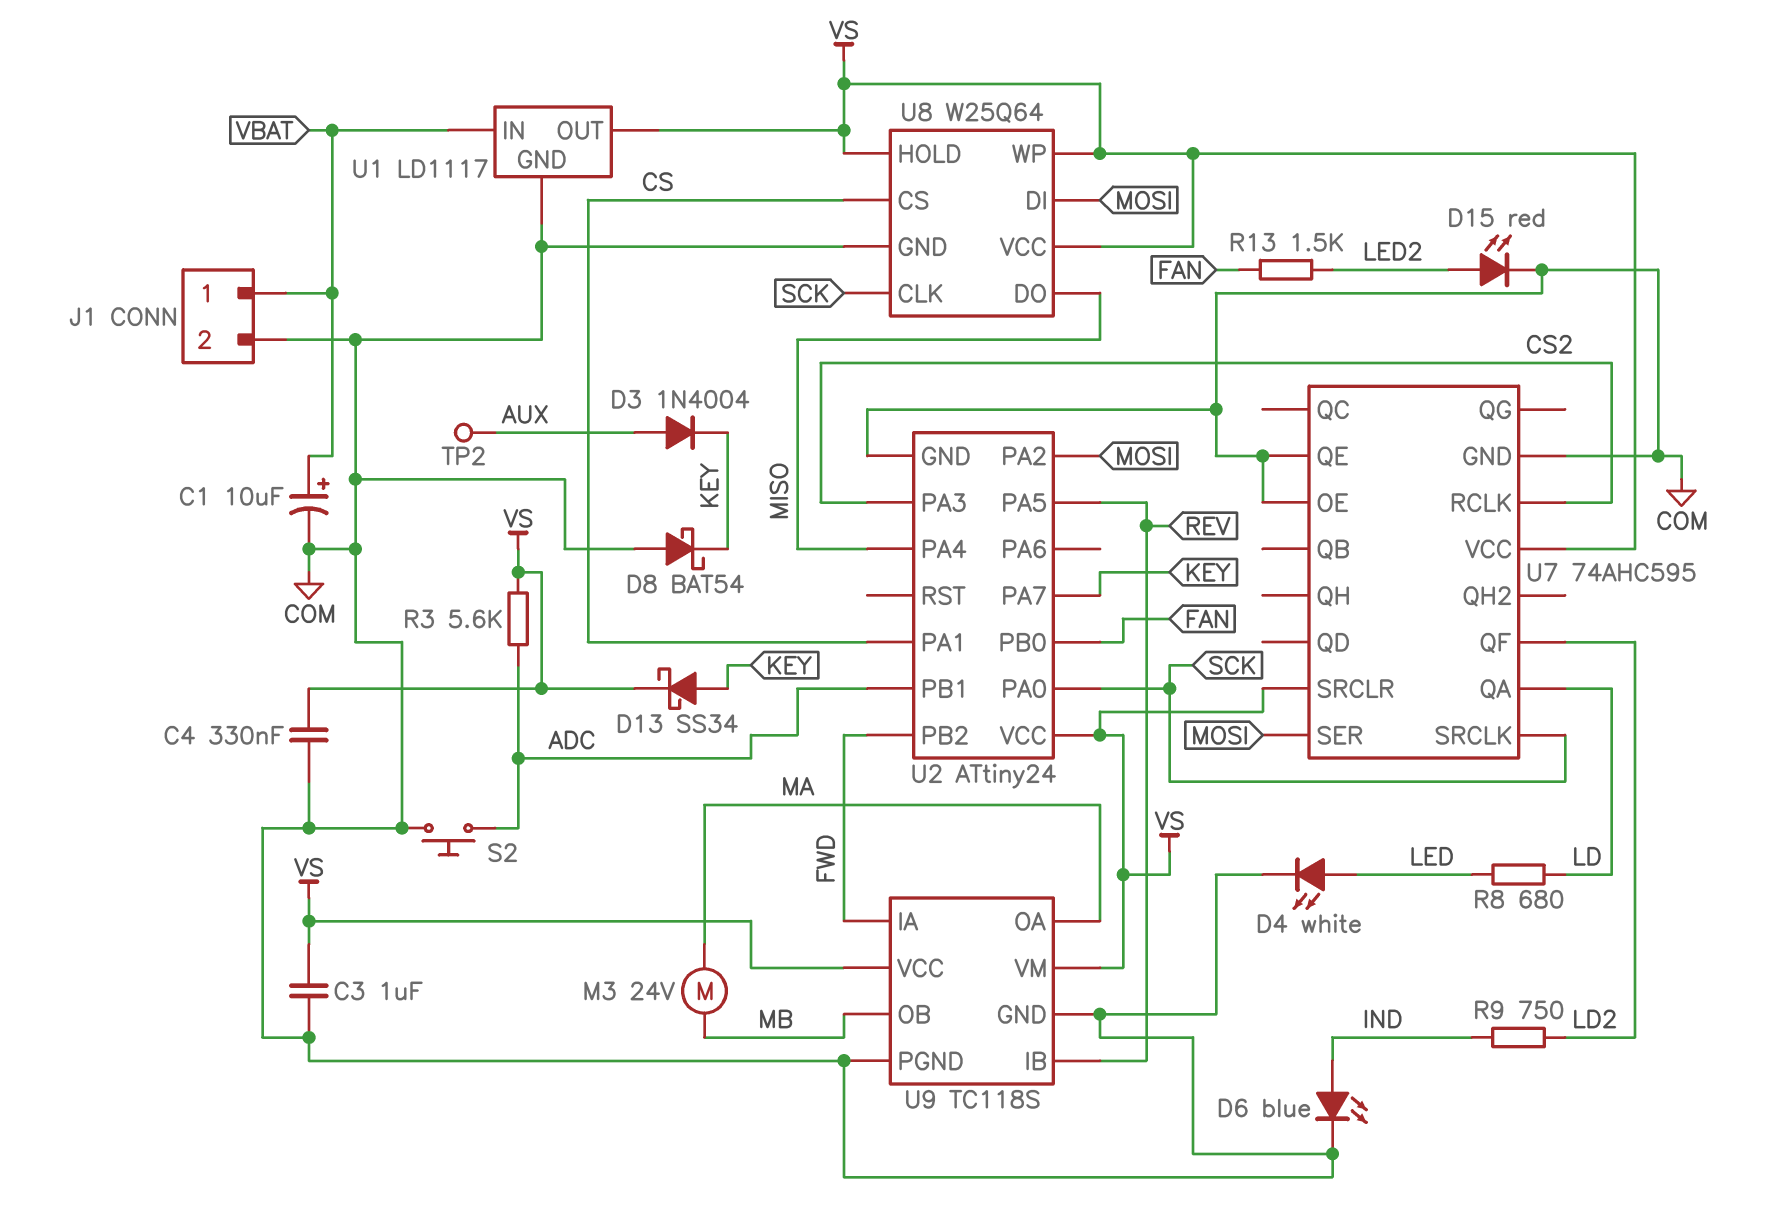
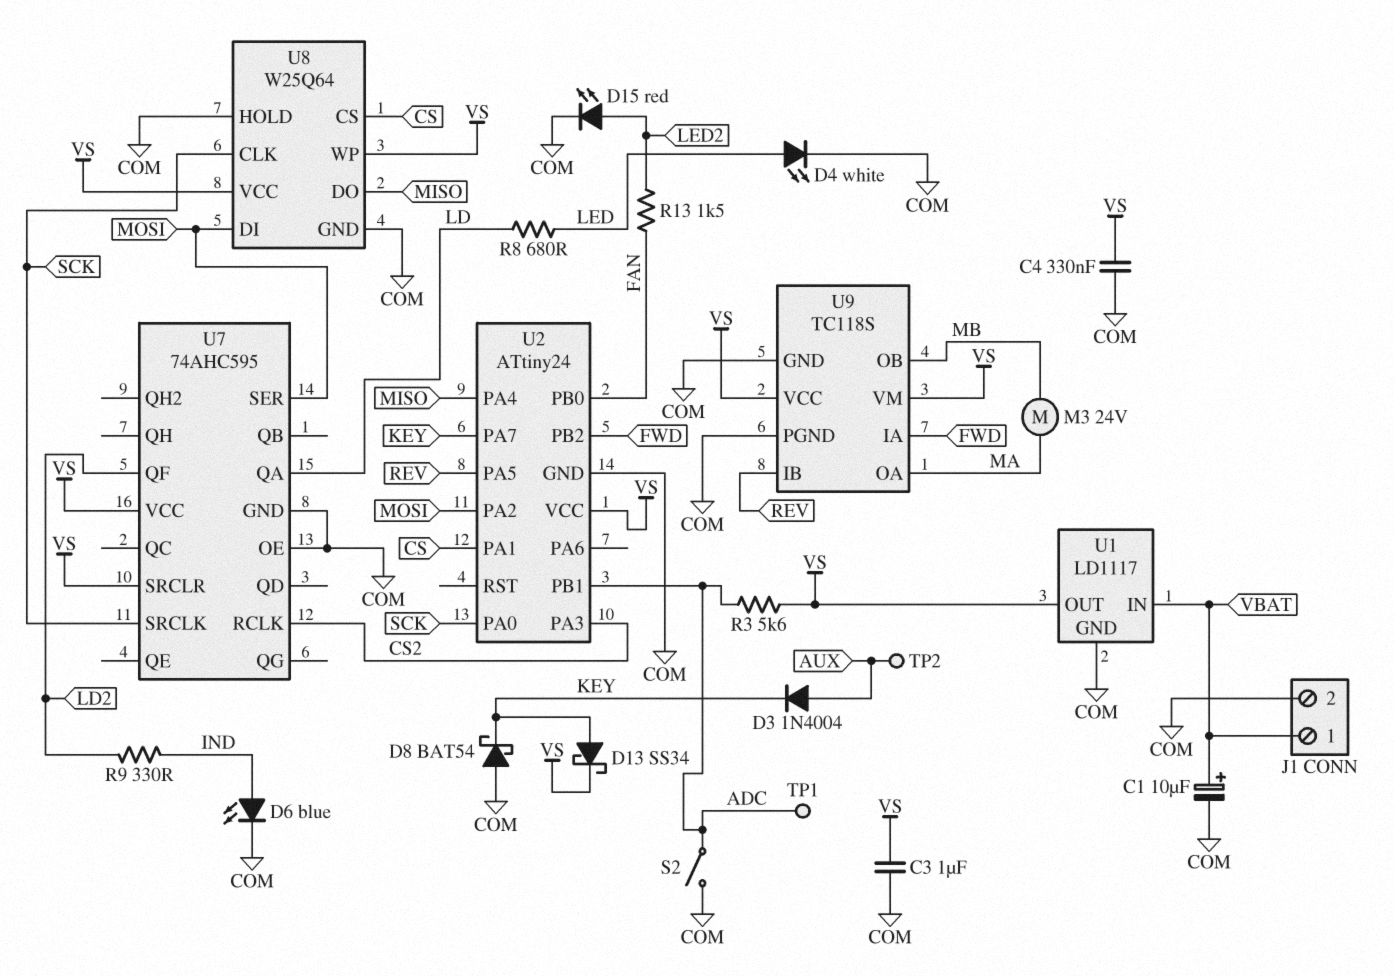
R9: 750 (IND, LD2) -> 330 (IND, LD2)
S2: button (ADC, COM) -> switch (ADC, COM)
TP1: none -> test point (ADC)
U7 pin QE: COM -> none
U8 pin HOLD: VS -> COM

